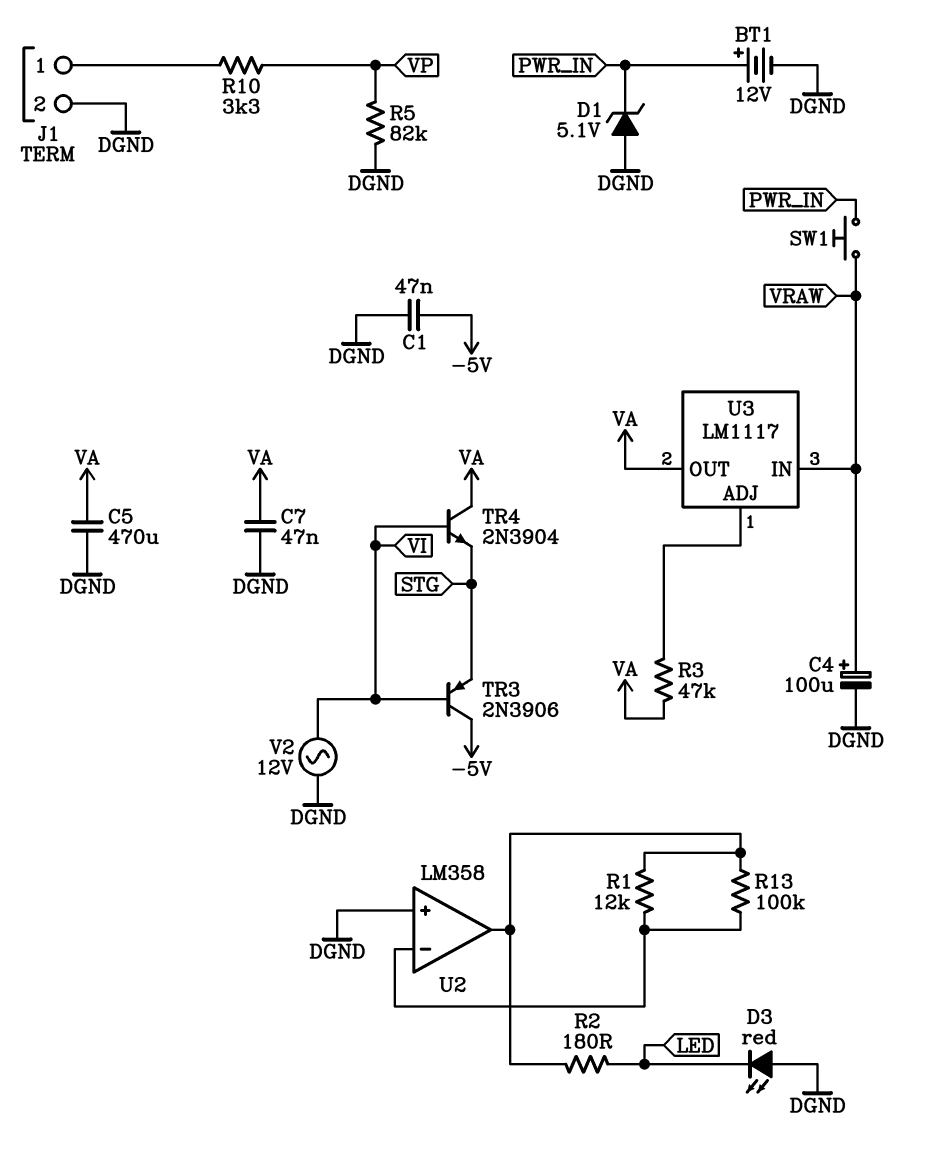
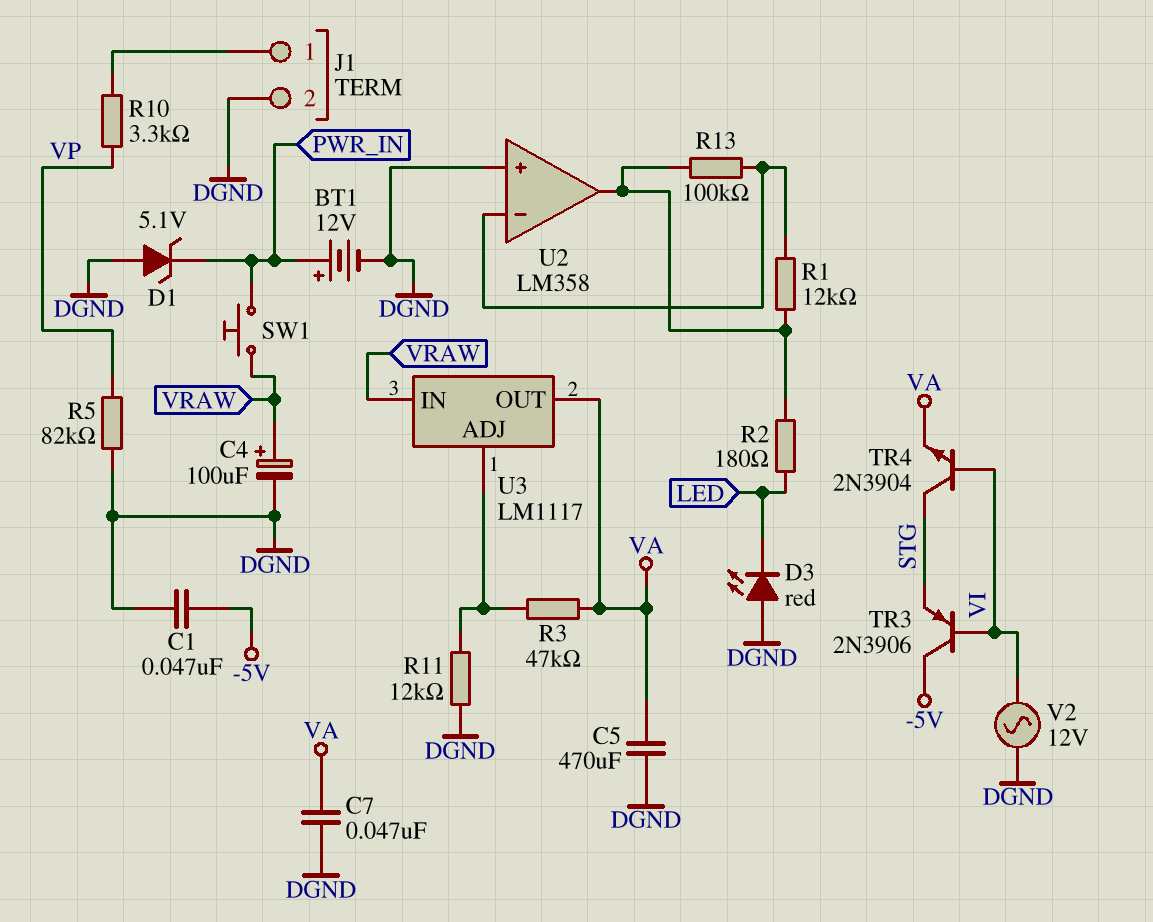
R11: none -> 12k (DGND, U3/ADJ)
TR4: NPN 2N3904 (B VI, C VA, E STG) -> NPN 2N3904 (B VI, C STG, E VA)

